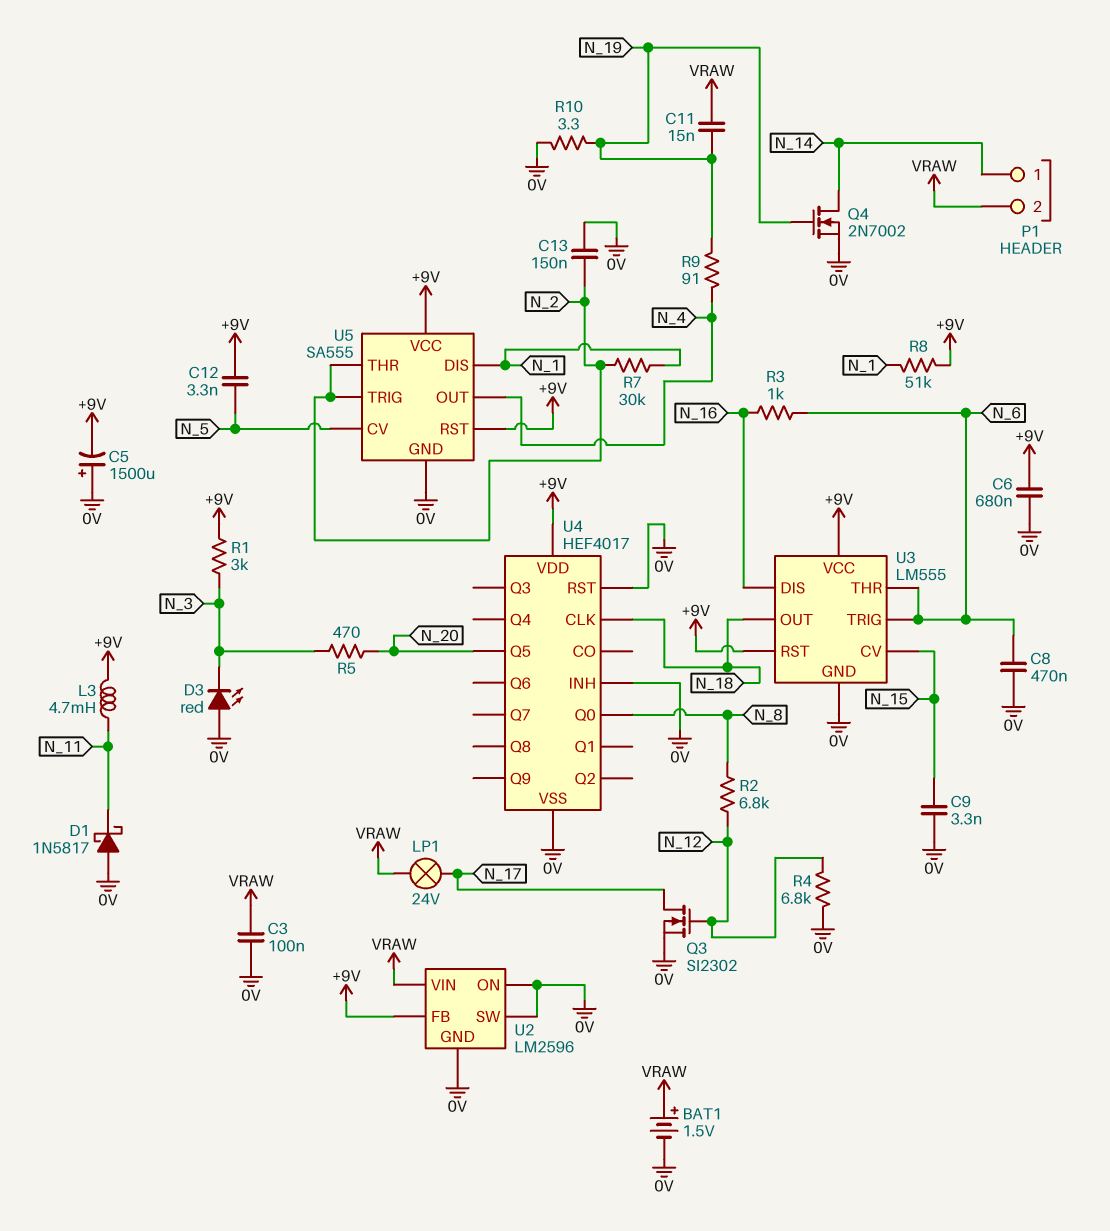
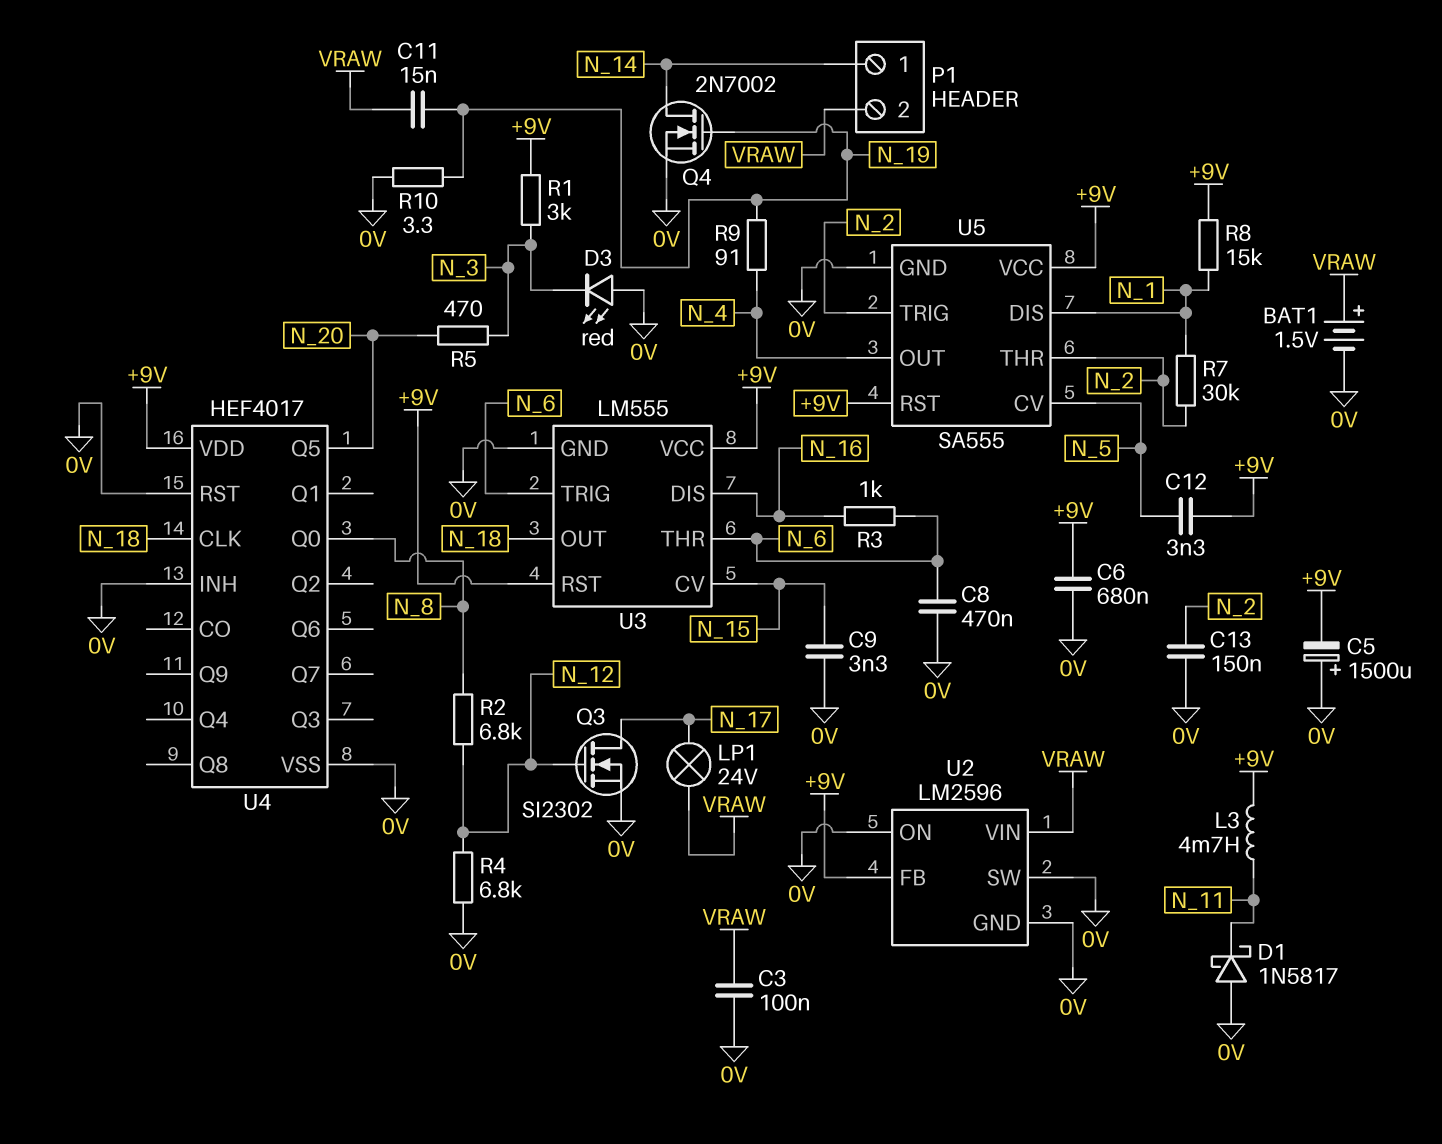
R8: 51k (+9V, N_1) -> 15k (+9V, N_1)

